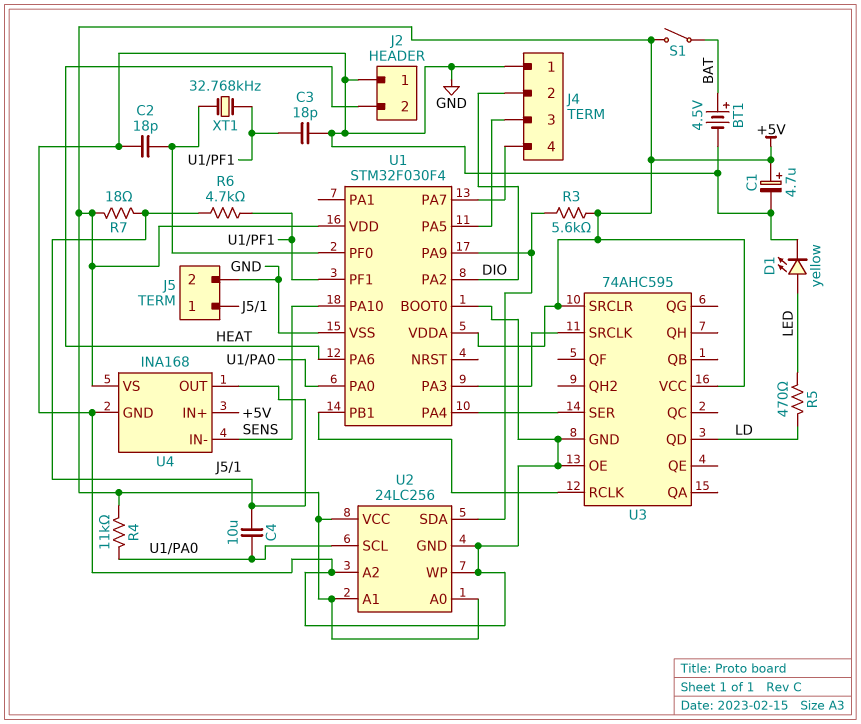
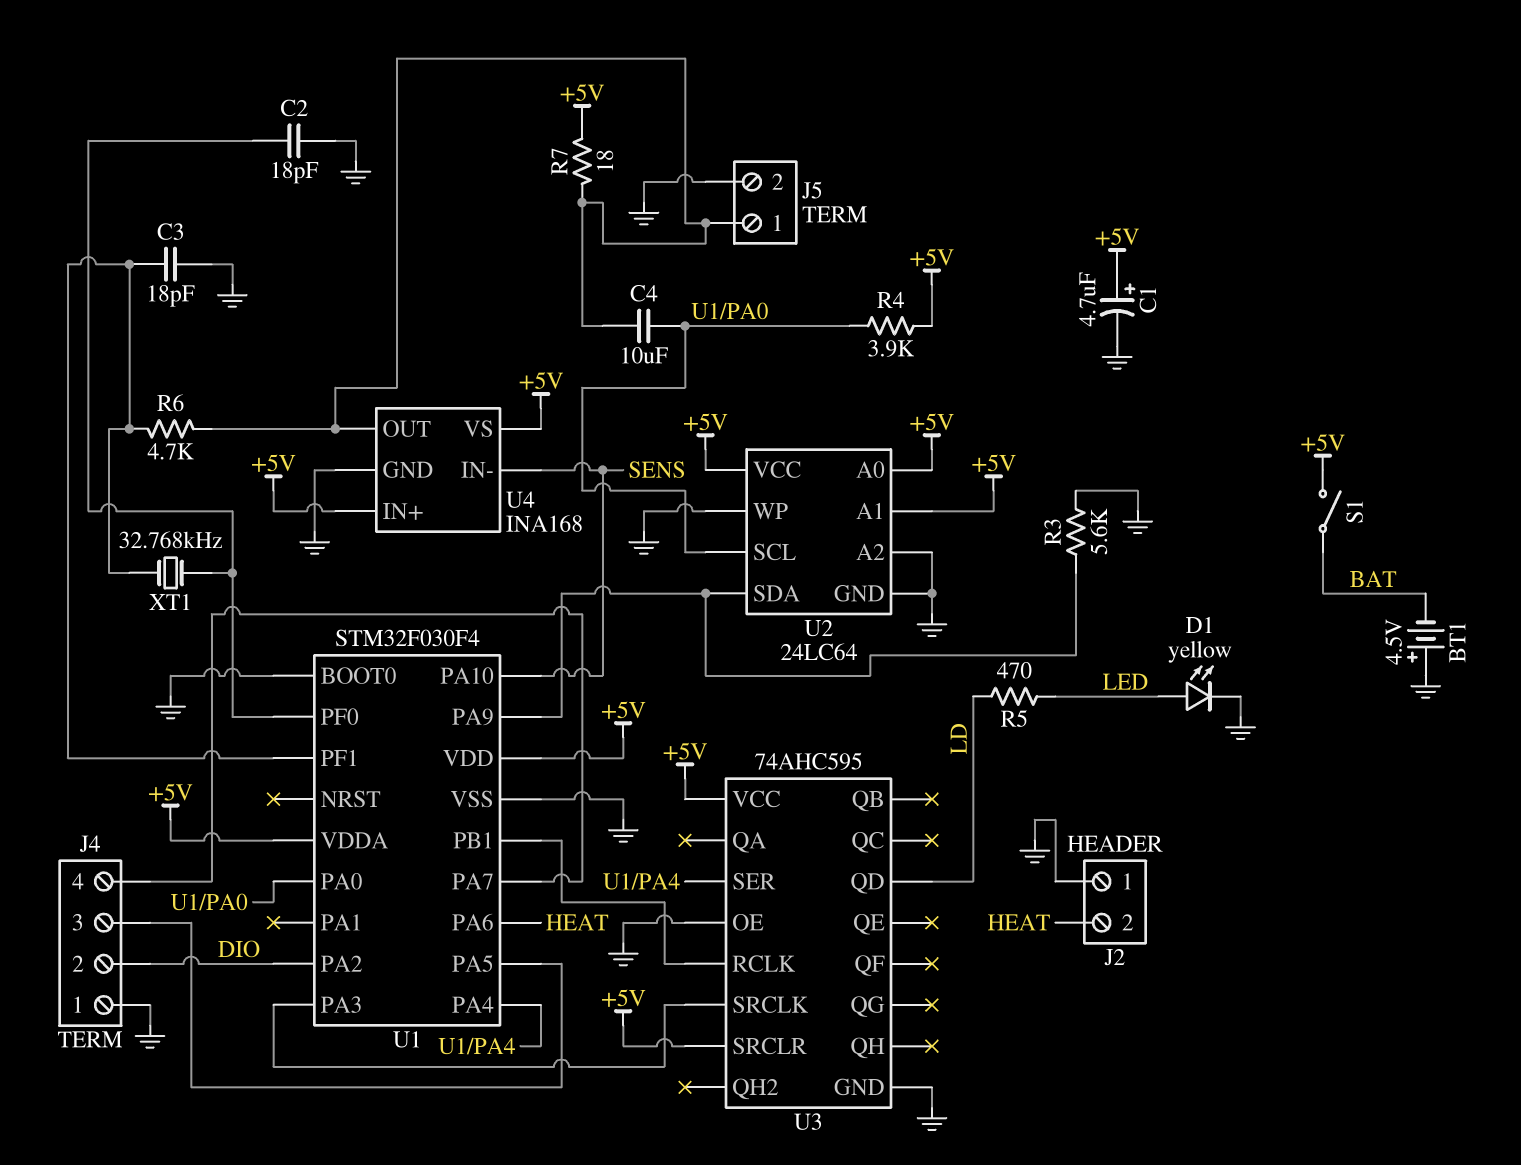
BT1: 4.5V (plus BAT, minus GND) -> 4.5V (plus GND, minus BAT)
R3: 5.6k (+5V, U1/PA9) -> 5.6k (GND, U1/PA9)
R4: 11k (+5V, U1/PA0) -> 3.9k (+5V, U1/PA0)
U2: 24LC256 -> 24LC64

